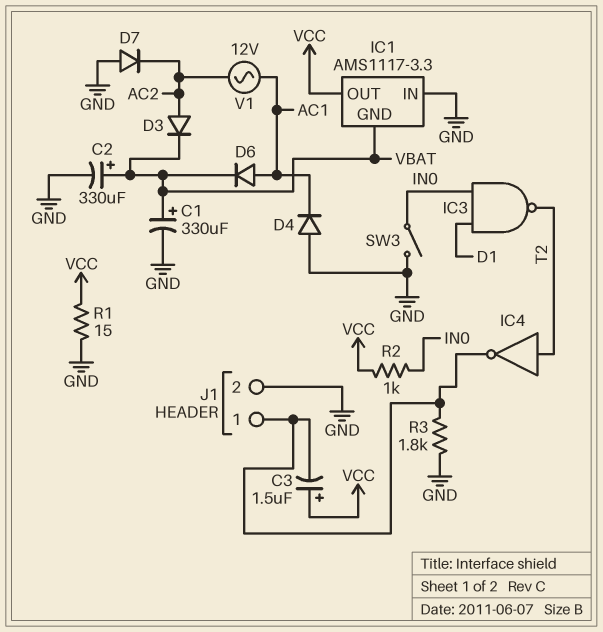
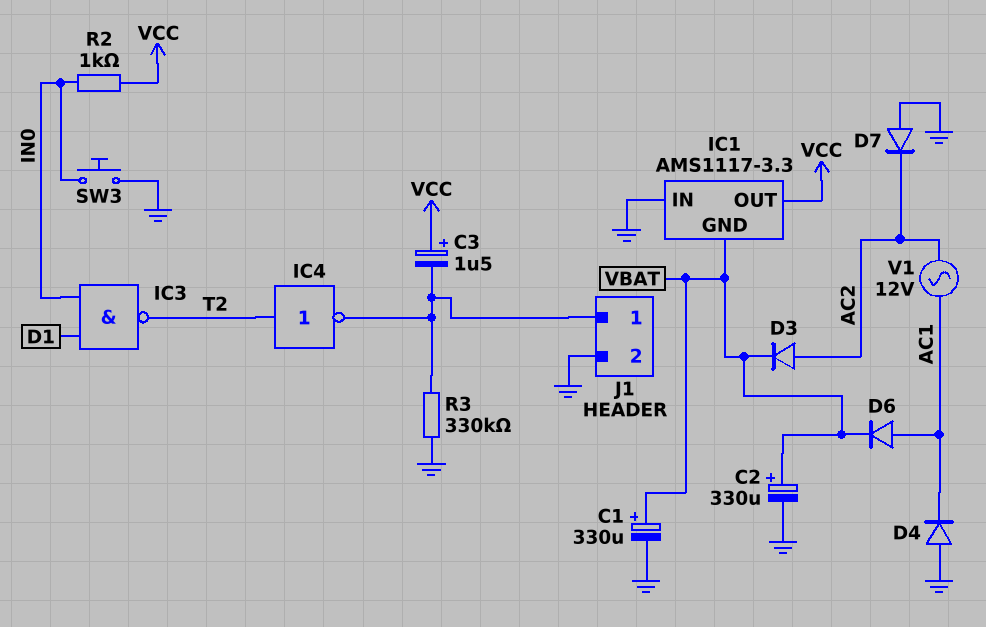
R1: 15 (GND, VCC) -> none
R3: 1.8k (GND, J1/1) -> 330k (GND, J1/1)
SW3: switch (GND, IN0) -> button (GND, IN0)

